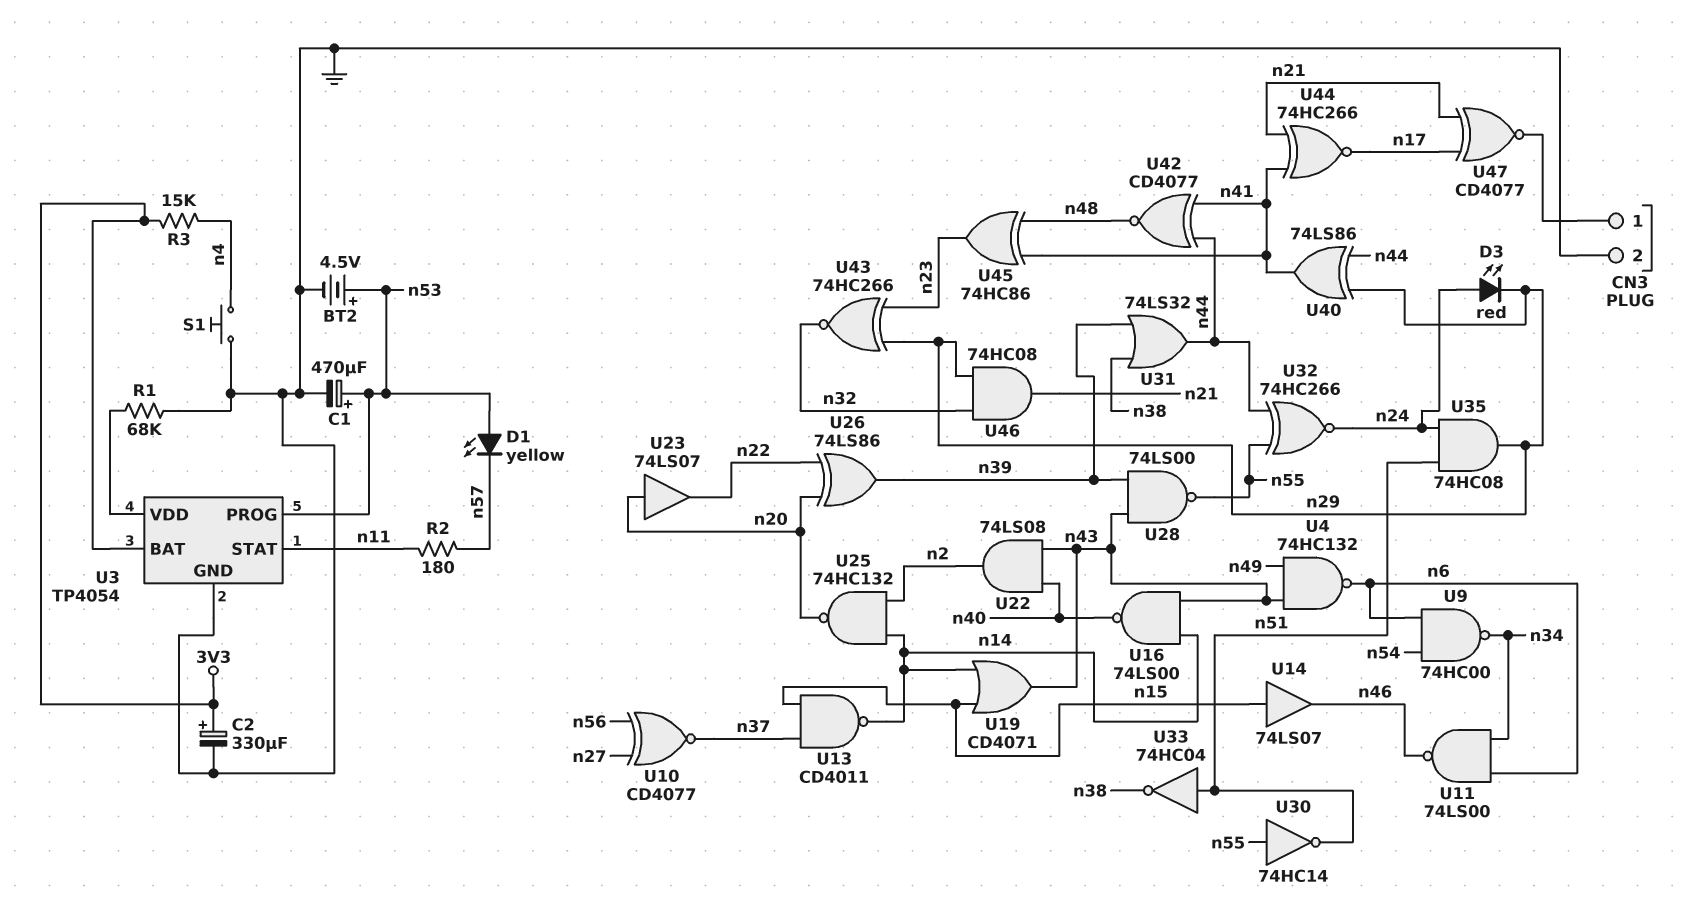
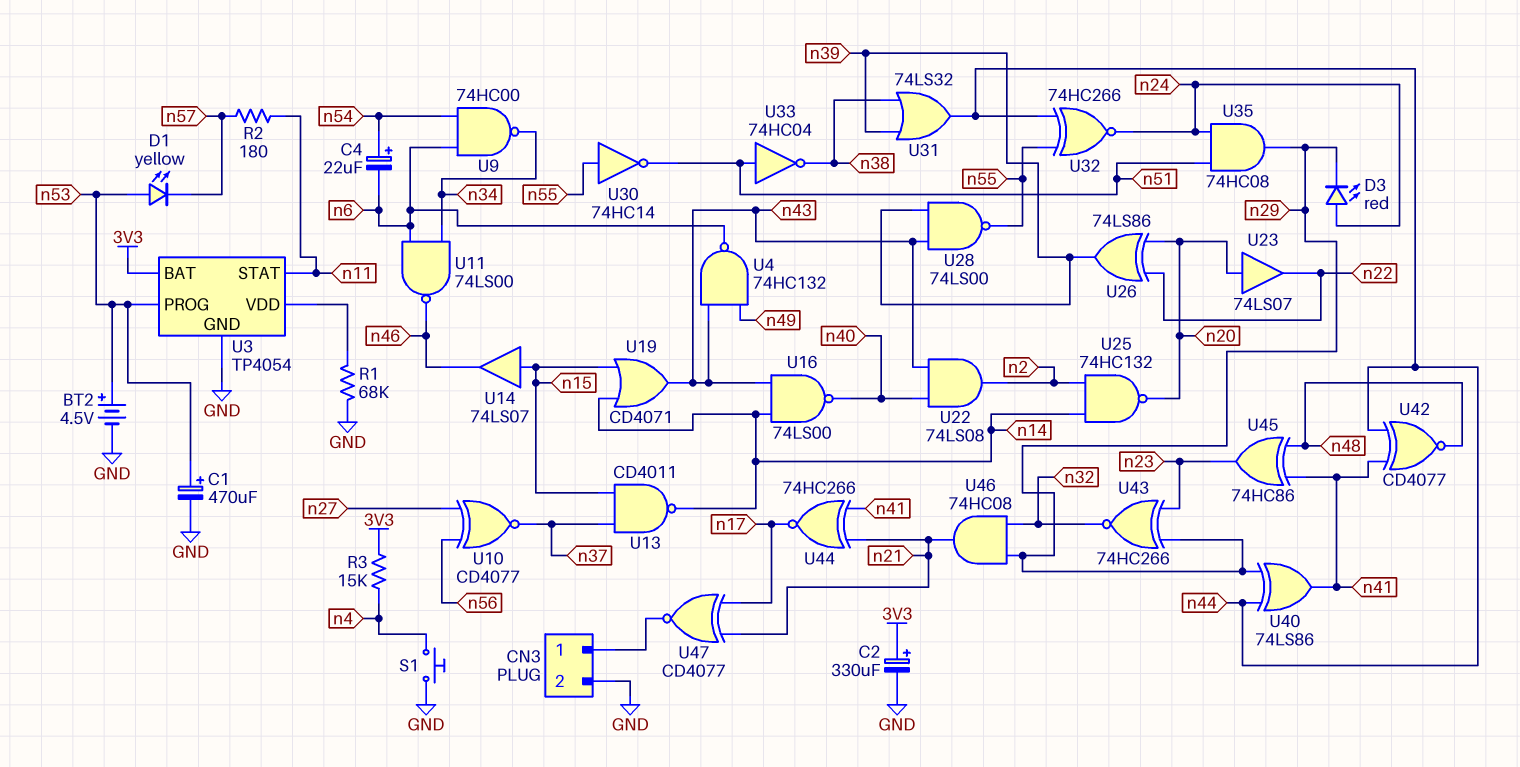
C4: none -> 22uF (plus n54, minus n6)

